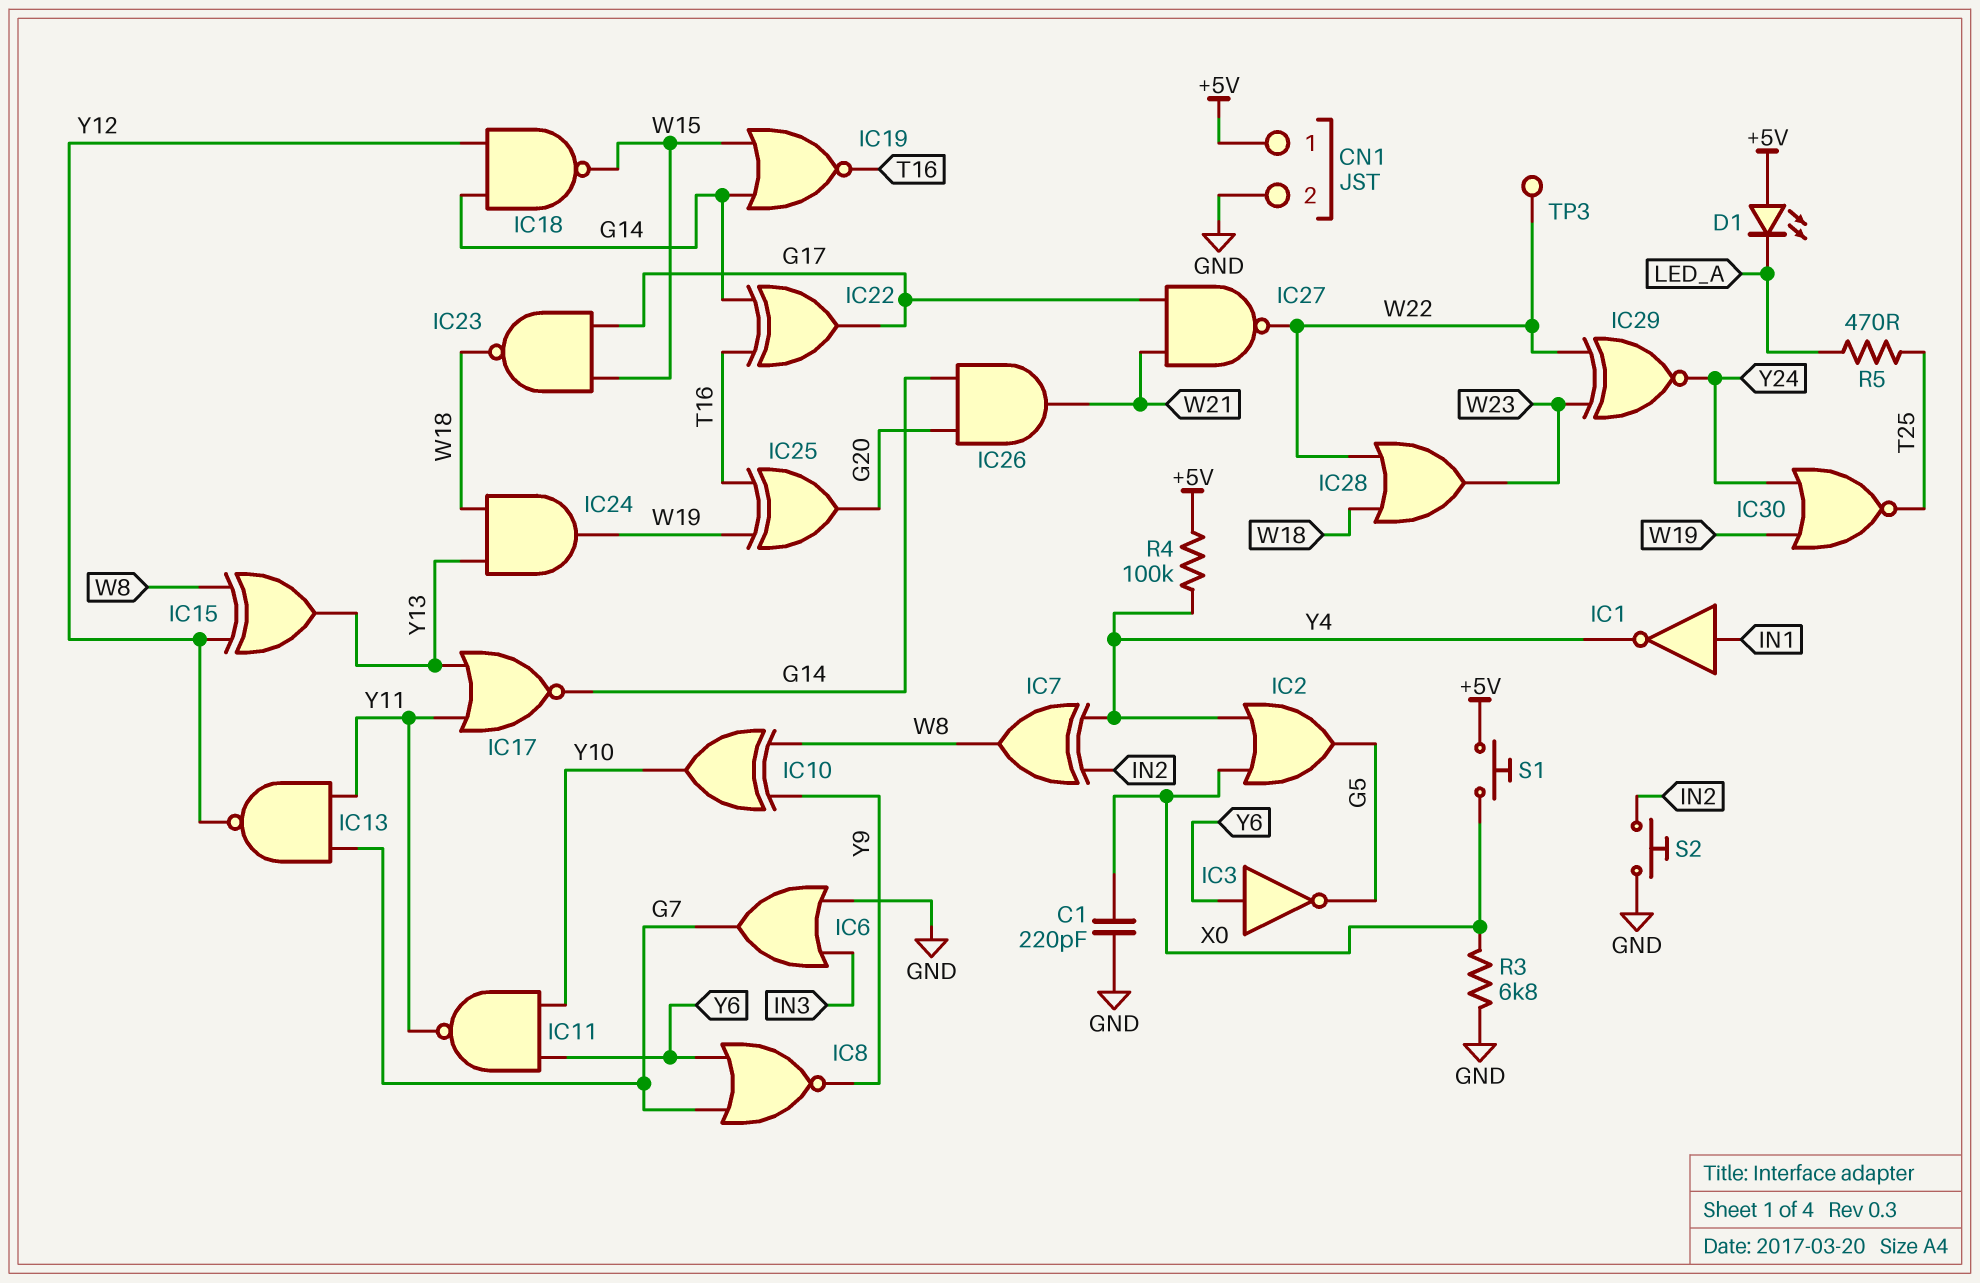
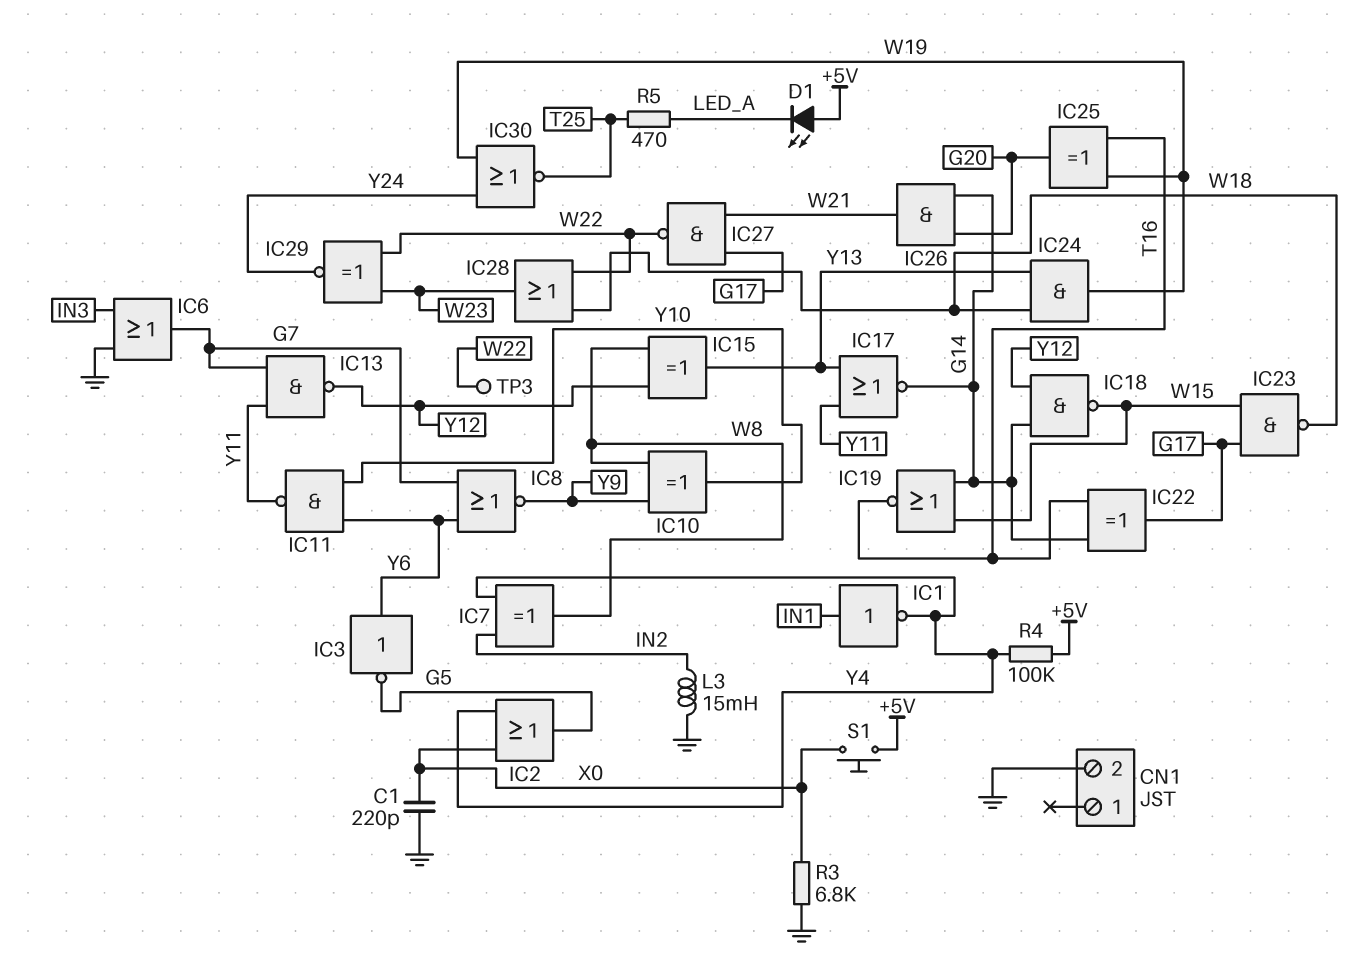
CN1 pin 1: +5V -> none
L3: none -> 15mH (GND, IN2)
S2: button (GND, IN2) -> none

